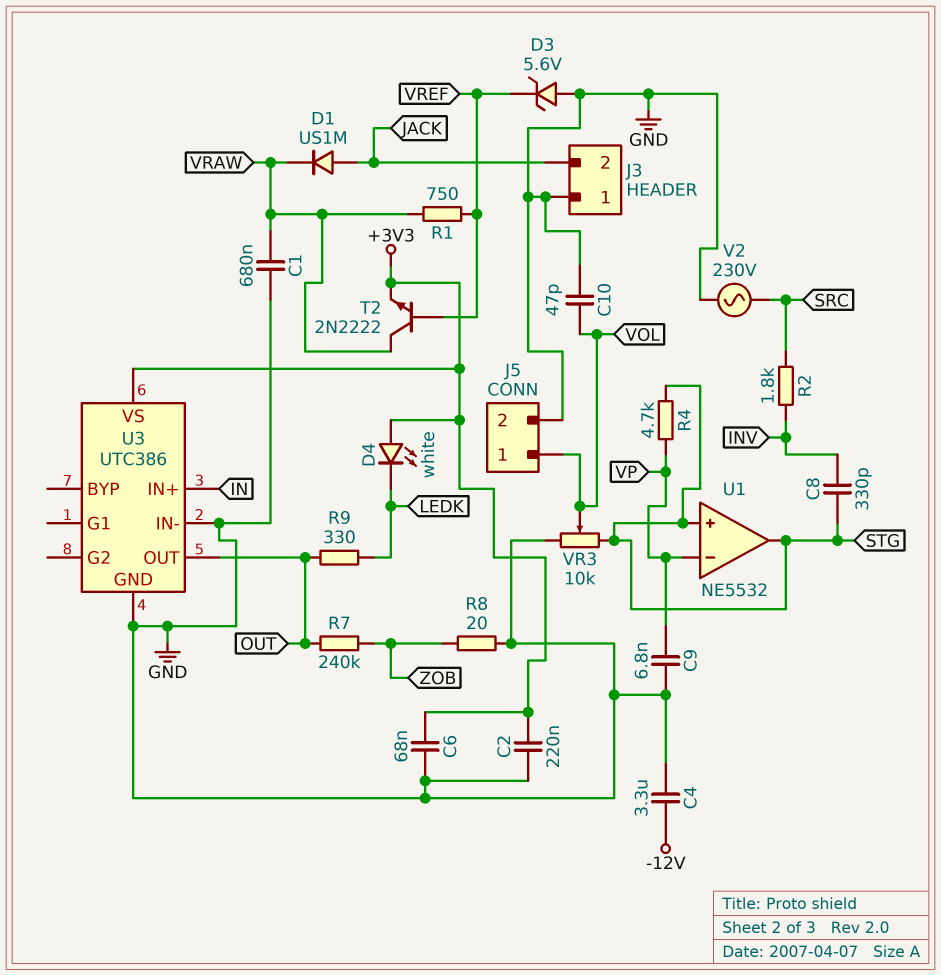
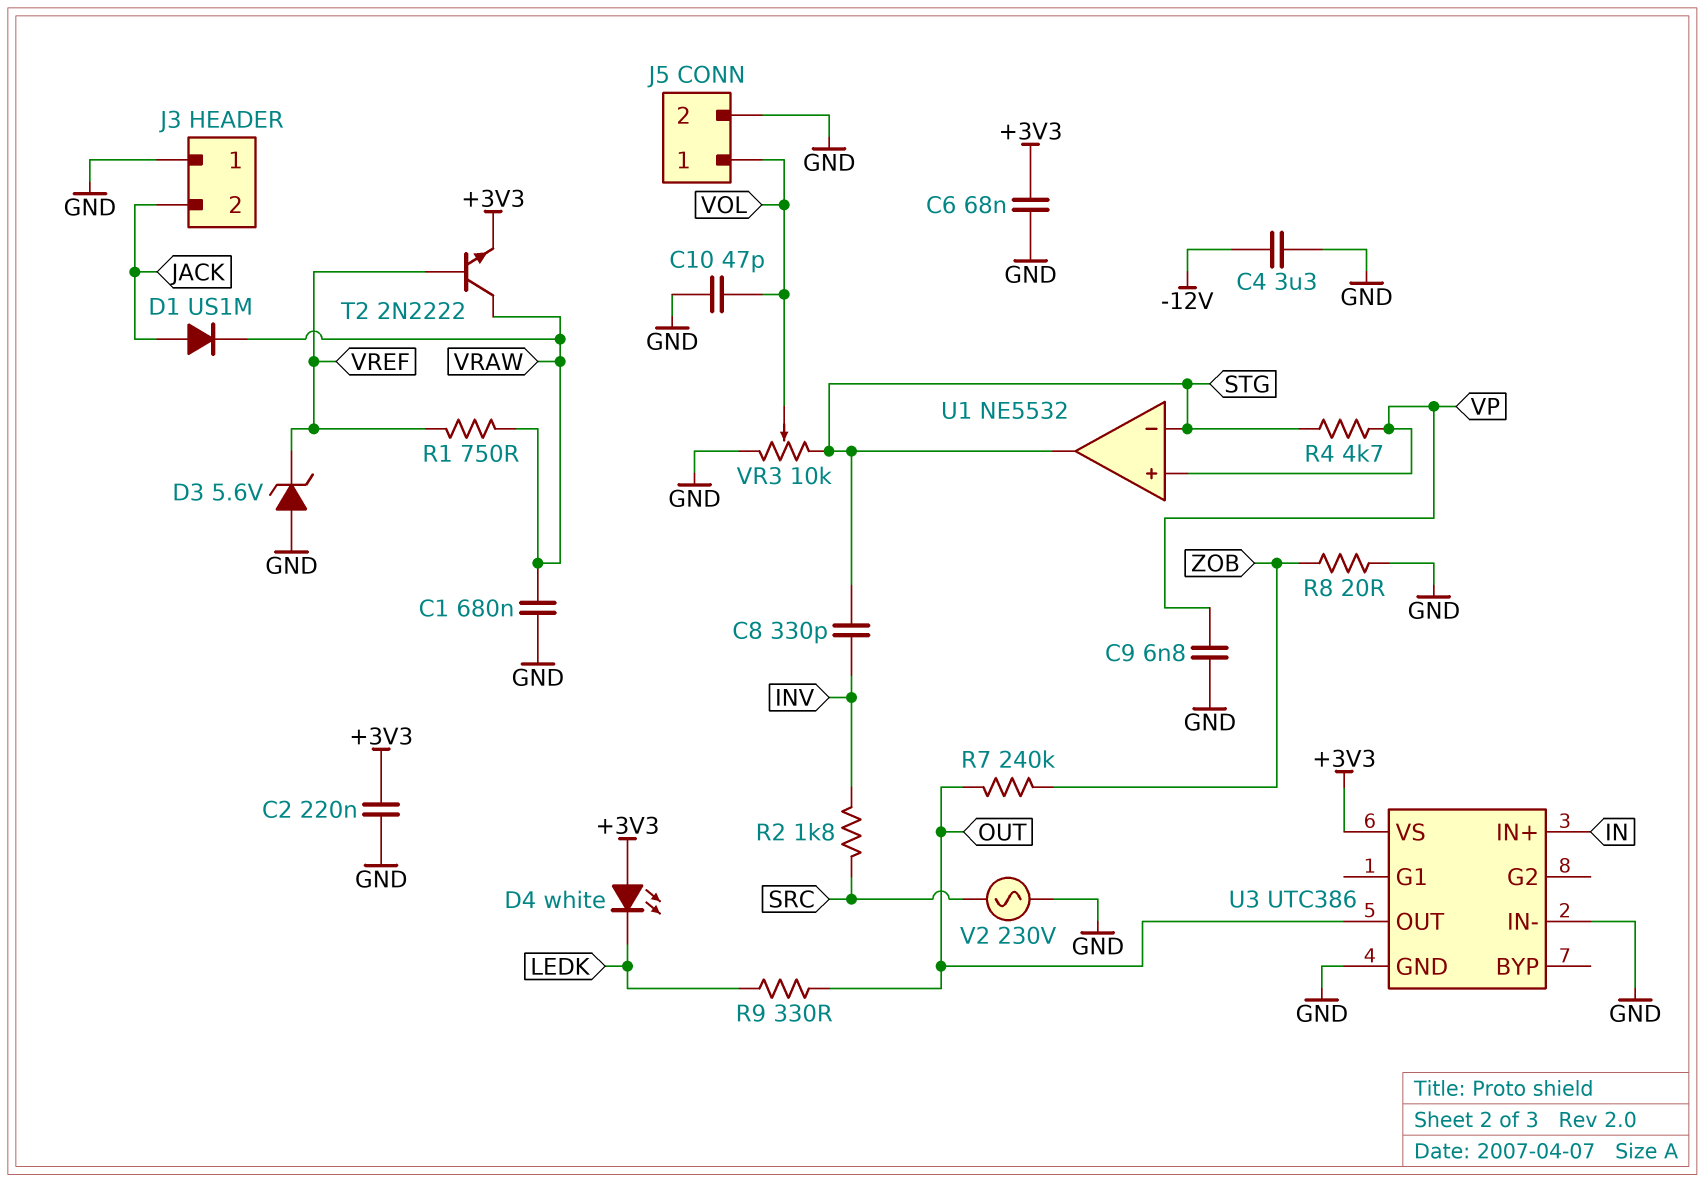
U1 pin in+: STG -> VP
U1 pin in-: VP -> STG

